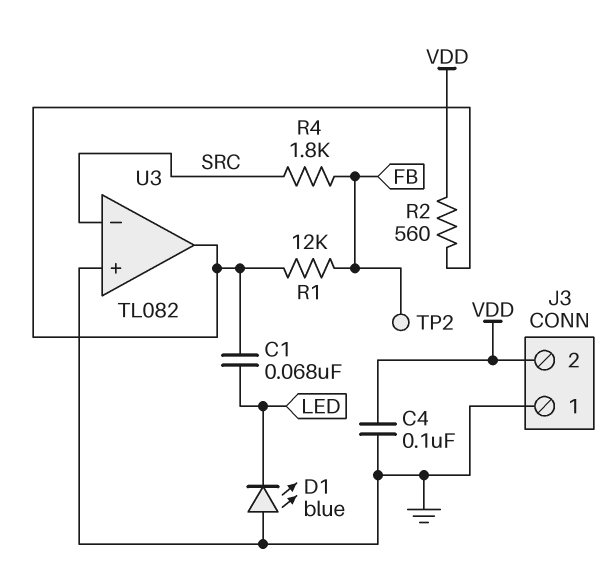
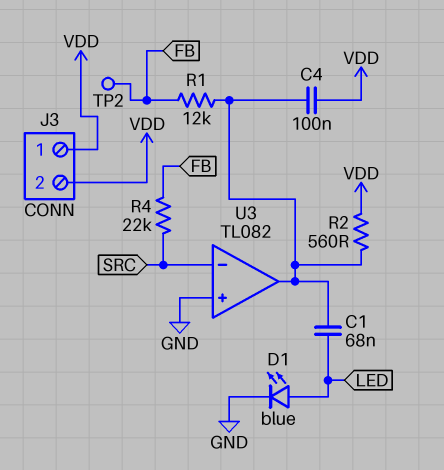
C4: 100nF (GND, VDD) -> 100nF (U3/out, VDD)
D1: LED blue (A GND, K LED) -> LED blue (A LED, K GND)
J3 pin 1: GND -> VDD
R4: 1.8k (FB, SRC) -> 22k (FB, SRC)

